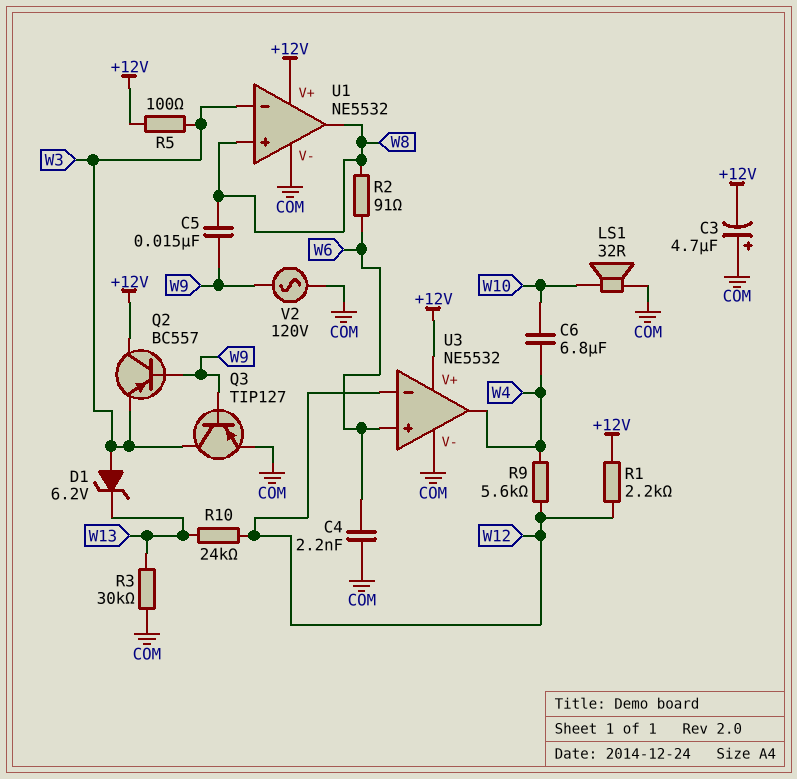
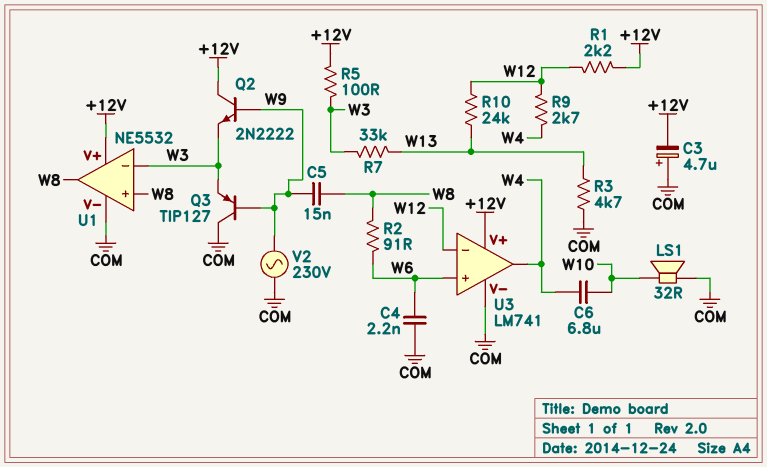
D1: zener 6.2V (A W3, K W13) -> none
Q2: PNP BC557 (B W9, C +12V, E W3) -> NPN 2N2222 (B W9, C +12V, E W3)
Q3: PNP TIP127 (B W9, C W3, E COM) -> PNP TIP127 (B W9, C COM, E W3)
R3: 30k (COM, W13) -> 4.7k (COM, W13)
R7: none -> 33k (W3, W13)
R9: 5.6k (W4, W12) -> 2.7k (W4, W12)
U3: NE5532 -> LM741
V2: AC 120V (COM, W9) -> AC 230V (COM, W9)

